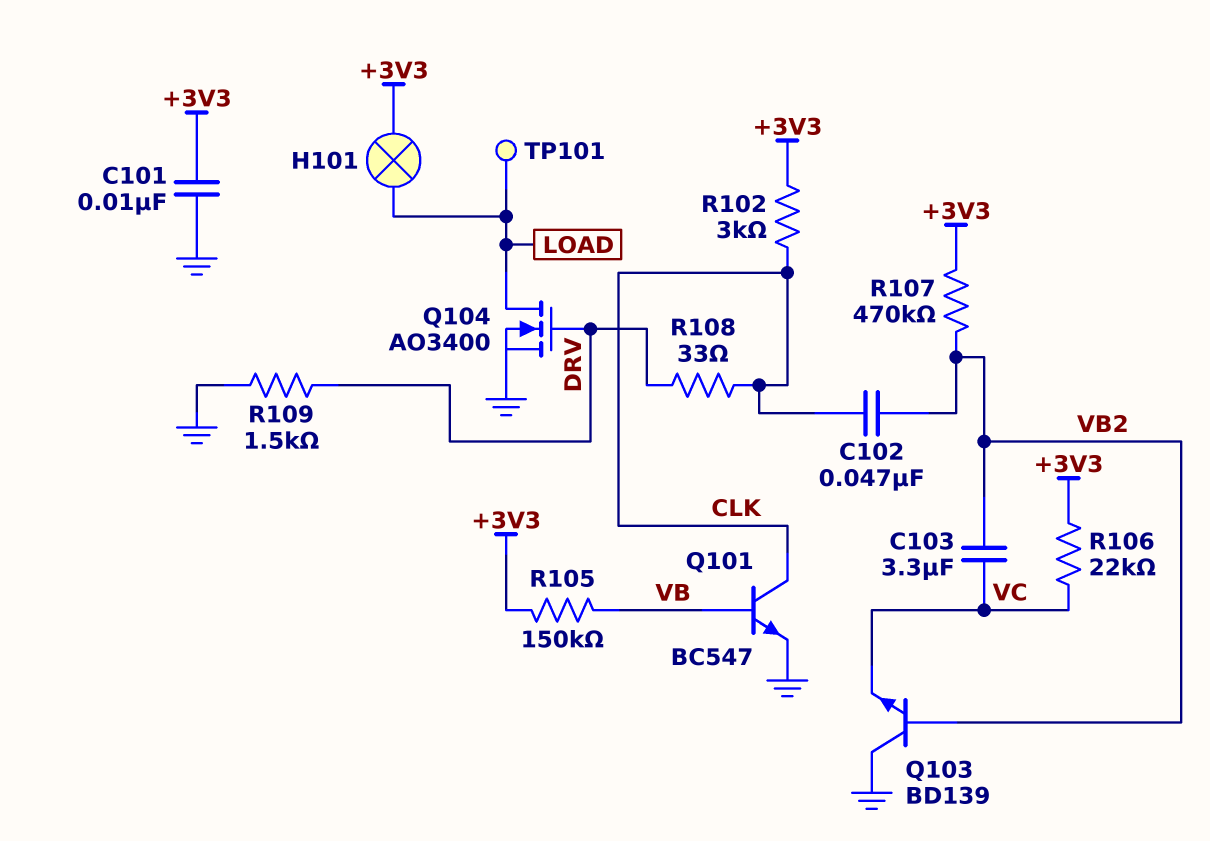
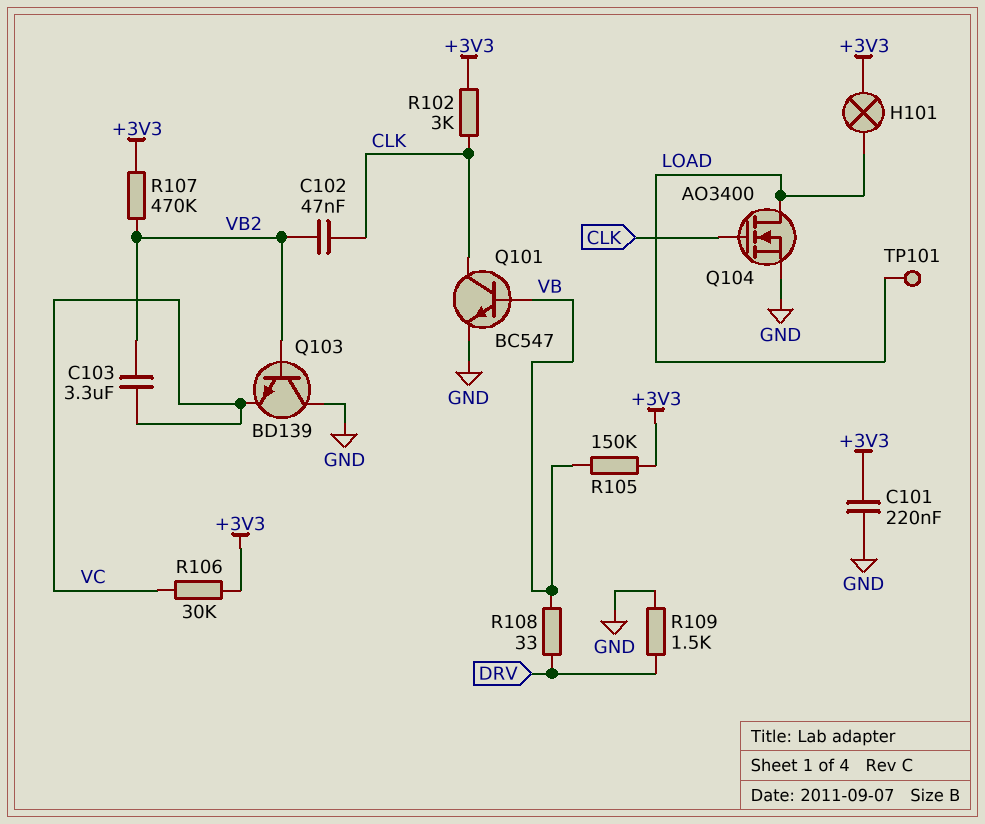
C101: 10nF (+3V3, GND) -> 220nF (+3V3, GND)
Q104: NMOS AO3400 (G DRV, D LOAD, S GND) -> NMOS AO3400 (G CLK, D LOAD, S GND)
R106: 22k (+3V3, VC) -> 30k (+3V3, VC)
R108: 33 (CLK, DRV) -> 33 (DRV, VB)

